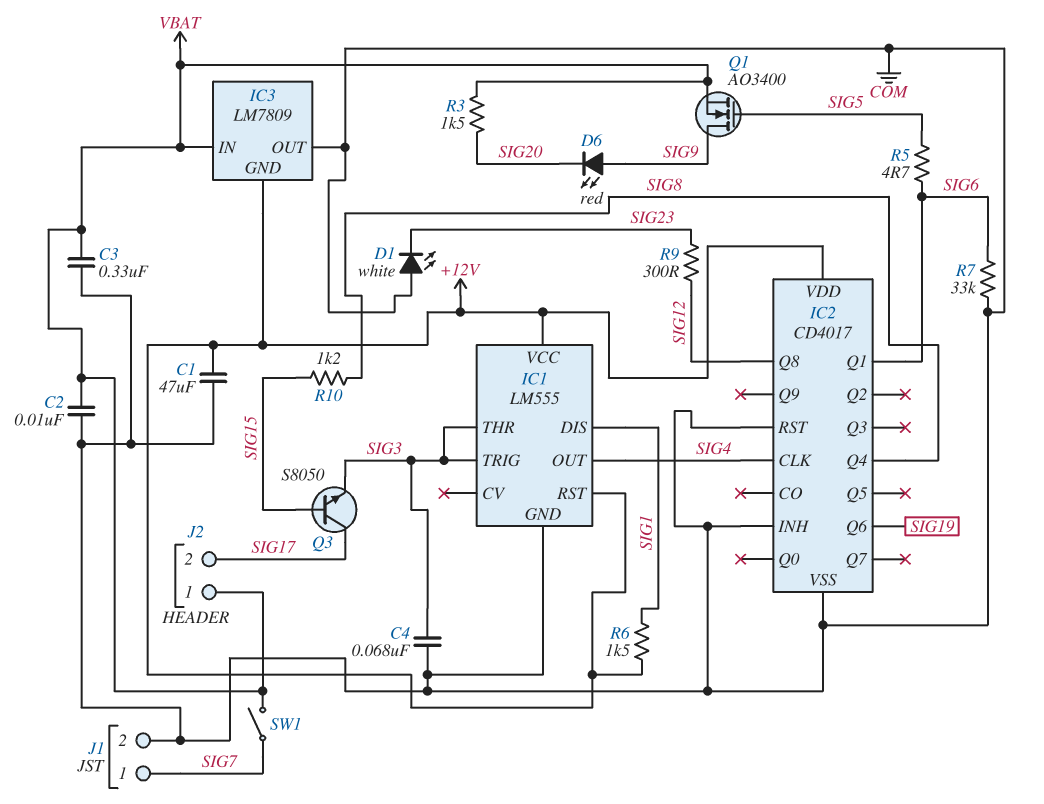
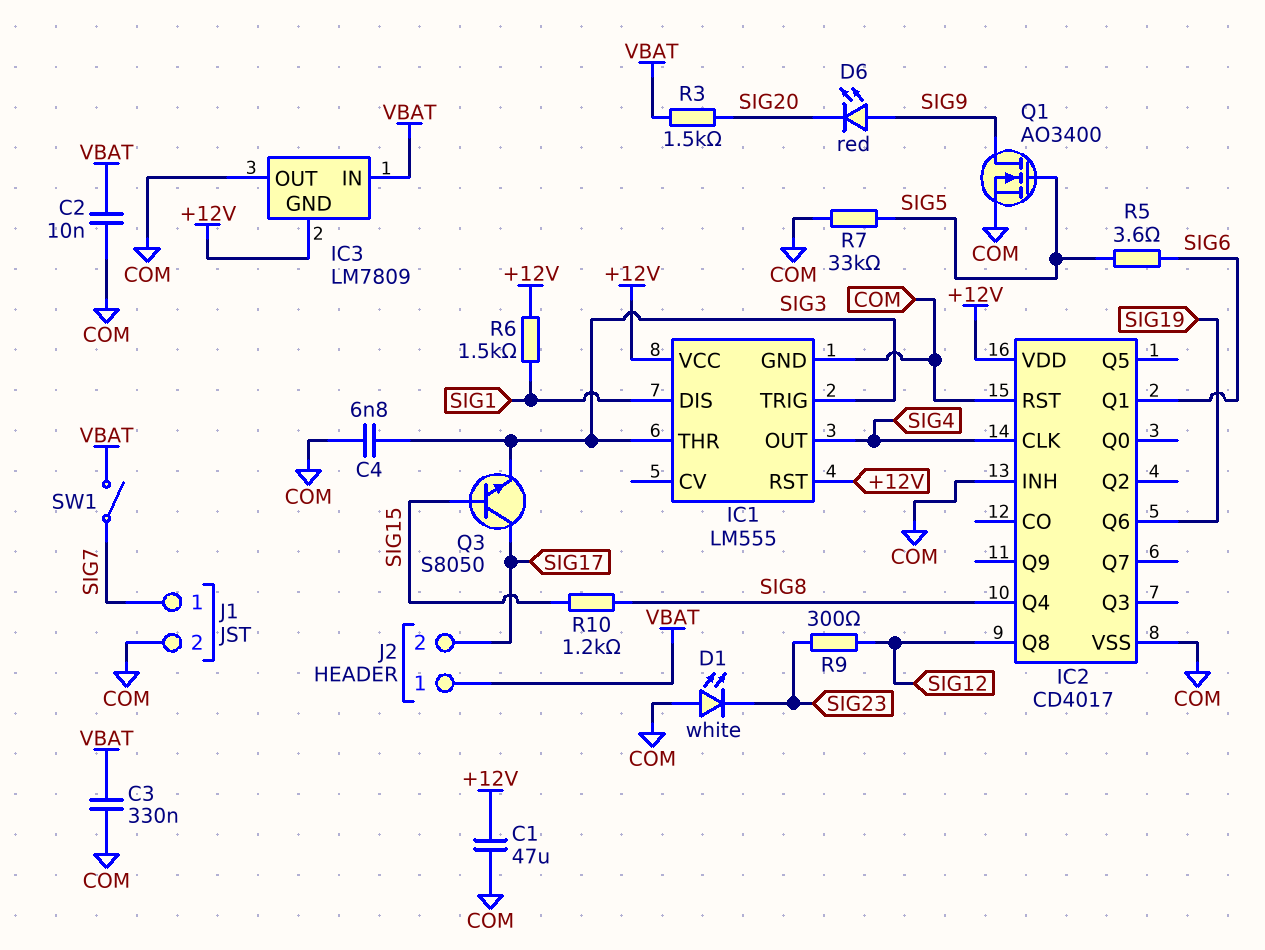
C4: 68nF (COM, SIG3) -> 6.8nF (COM, SIG3)
Q1: NMOS AO3400 (G SIG5, D SIG9, S VBAT) -> NMOS AO3400 (G SIG5, D SIG9, S COM)
R5: 4.7 (SIG5, SIG6) -> 3.6 (SIG5, SIG6)
R7: 33k (COM, SIG6) -> 33k (COM, SIG5)

